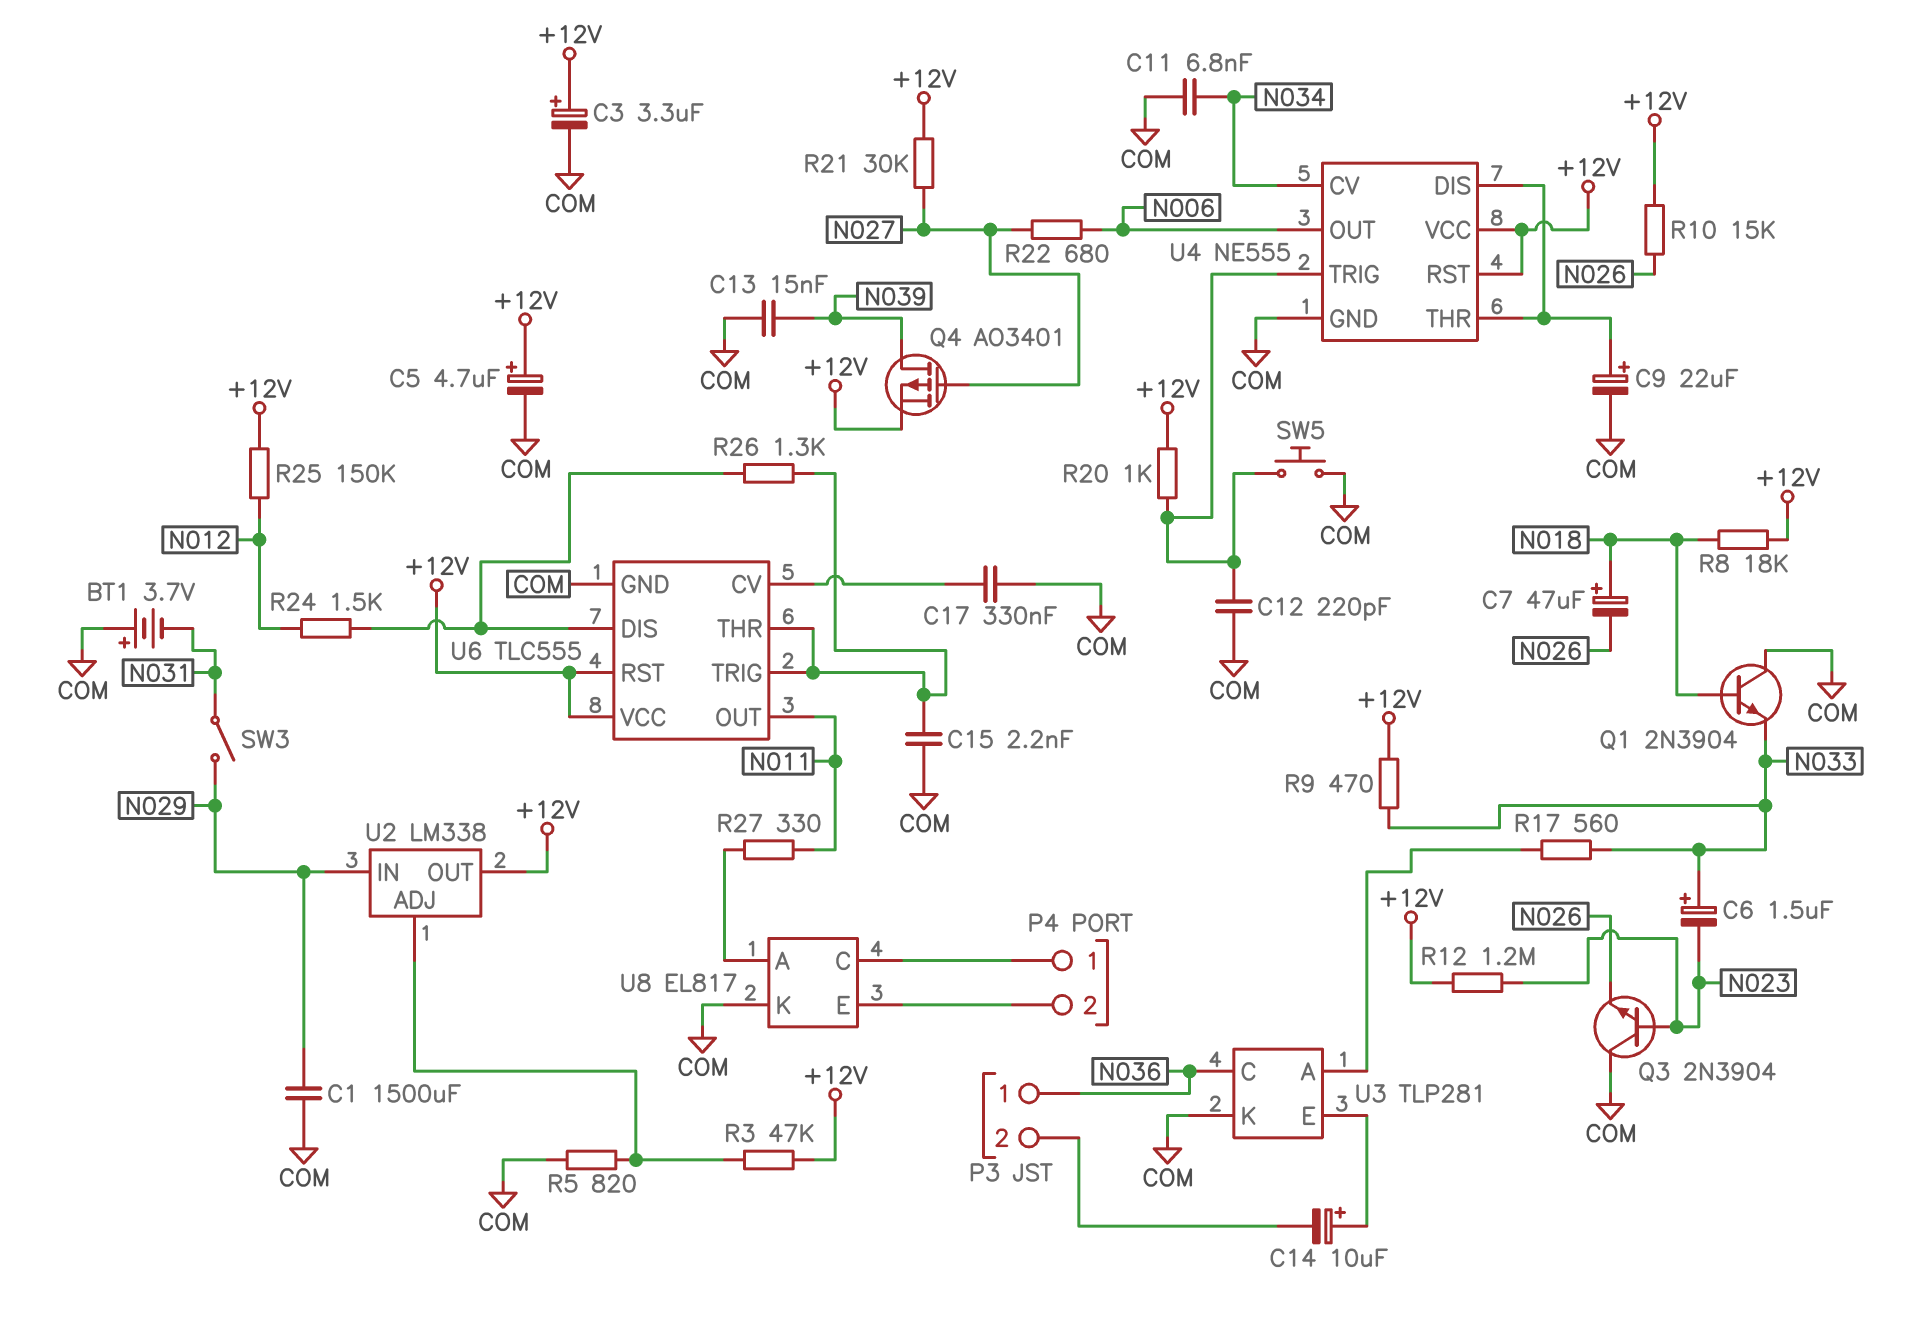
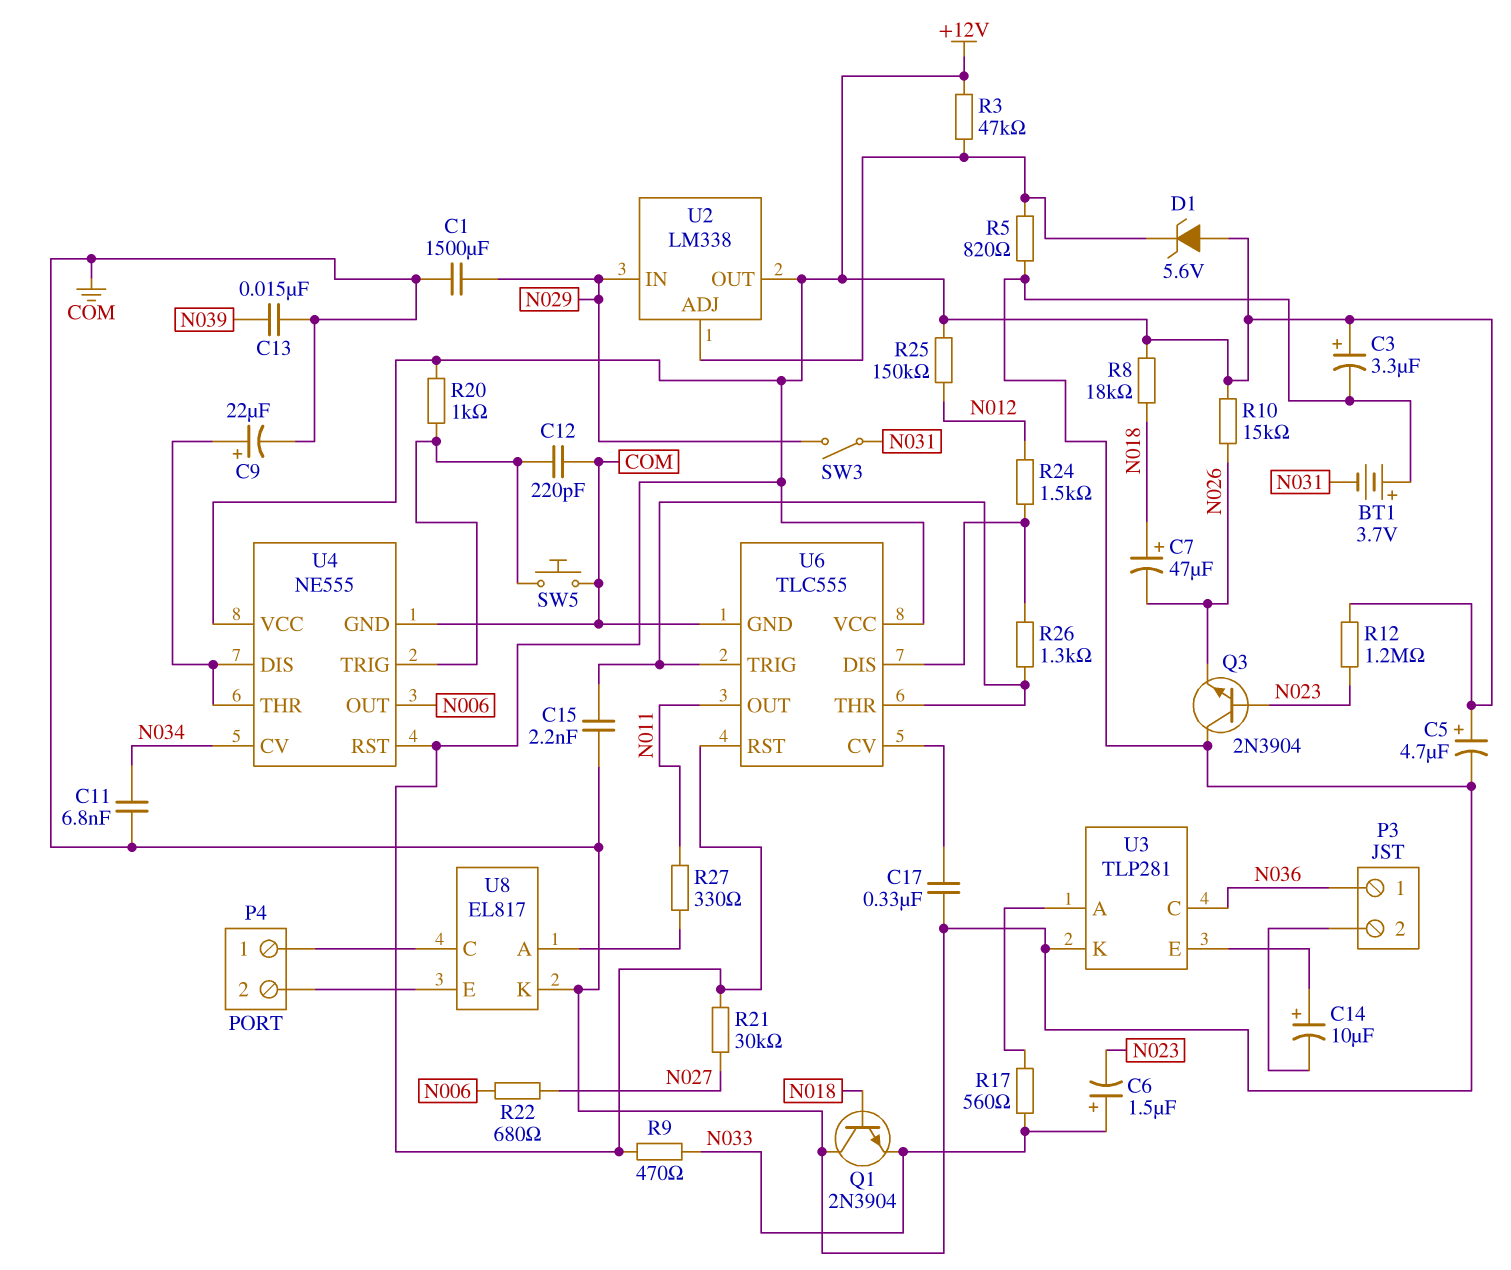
D1: none -> zener 5.6V (A +12V, K U2/ADJ)
Q4: PMOS AO3401 (G N027, D N039, S +12V) -> none

